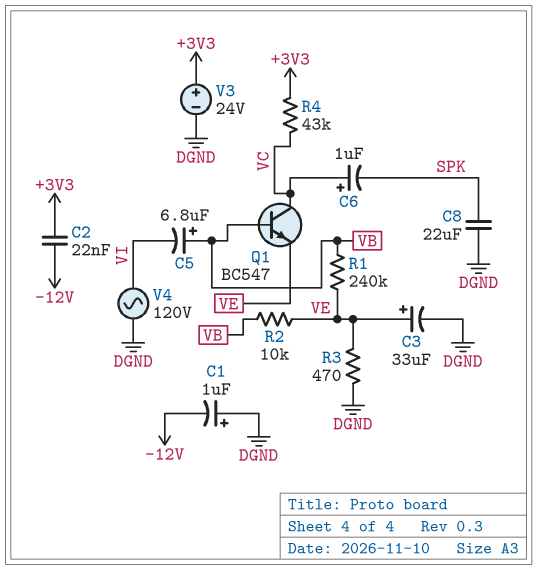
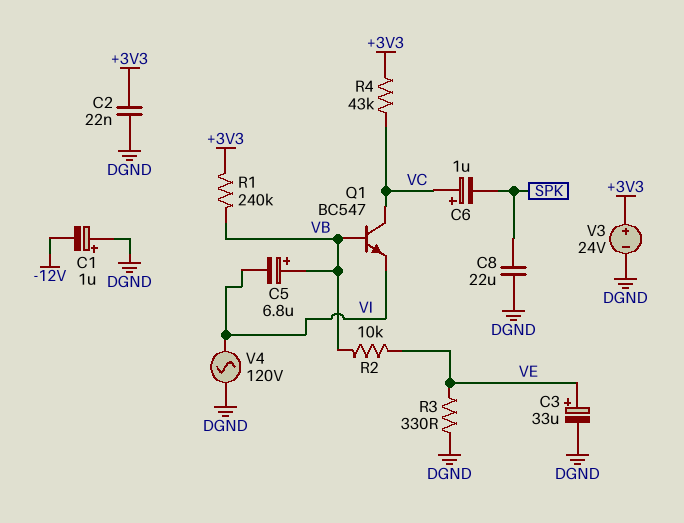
C2: 22nF (+3V3, -12V) -> 22nF (+3V3, DGND)
Q1: NPN BC547 (B VB, C VC, E VE) -> NPN BC547 (B VB, C VC, E VI)
R1: 240k (VB, VE) -> 240k (+3V3, VB)
R3: 470 (DGND, VE) -> 330 (DGND, VE)

